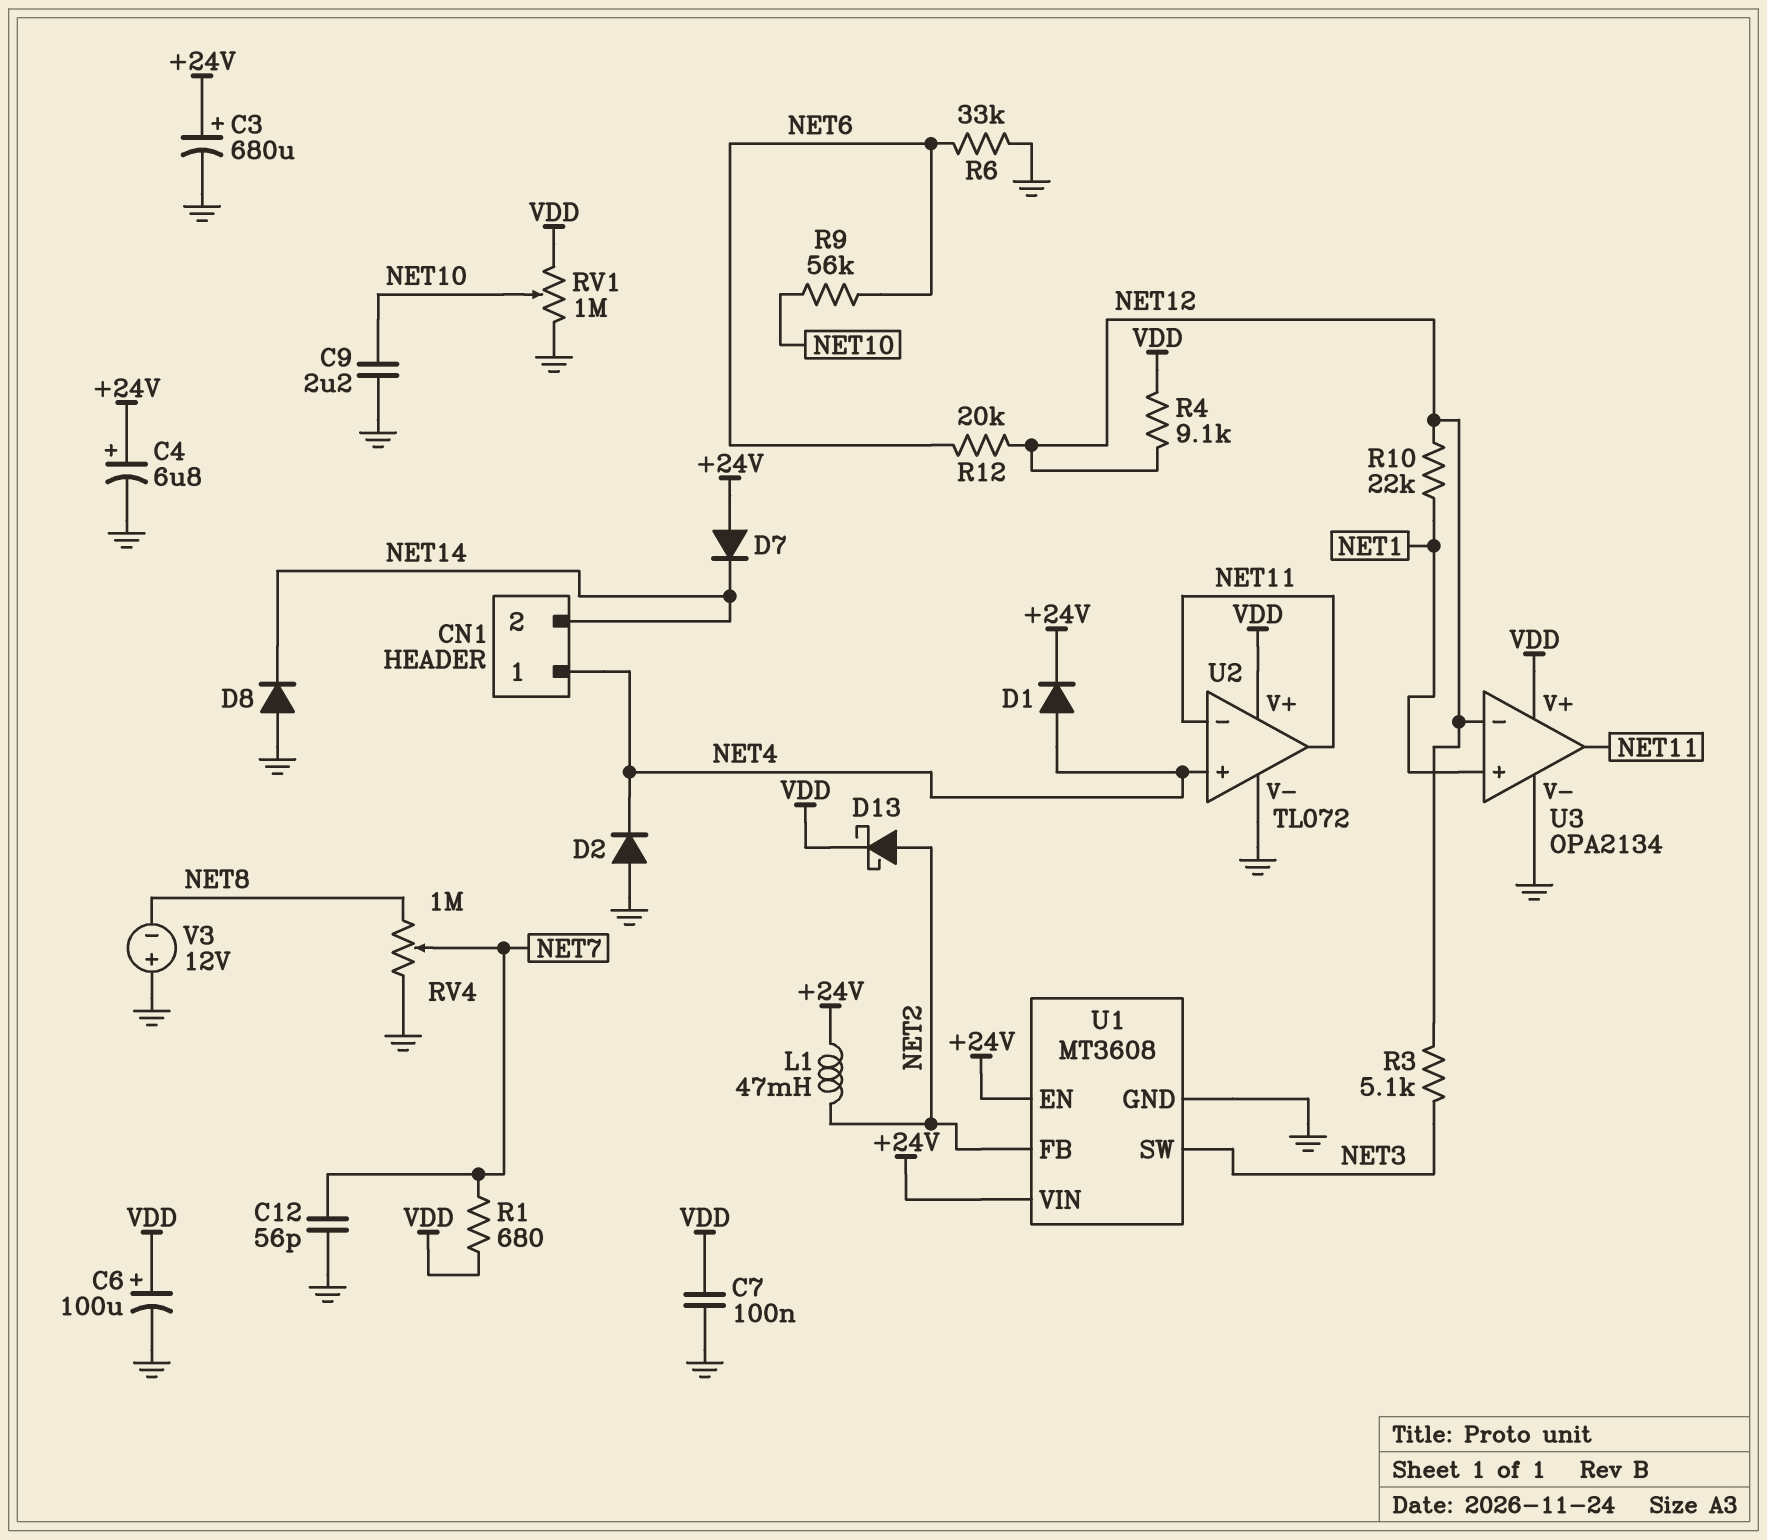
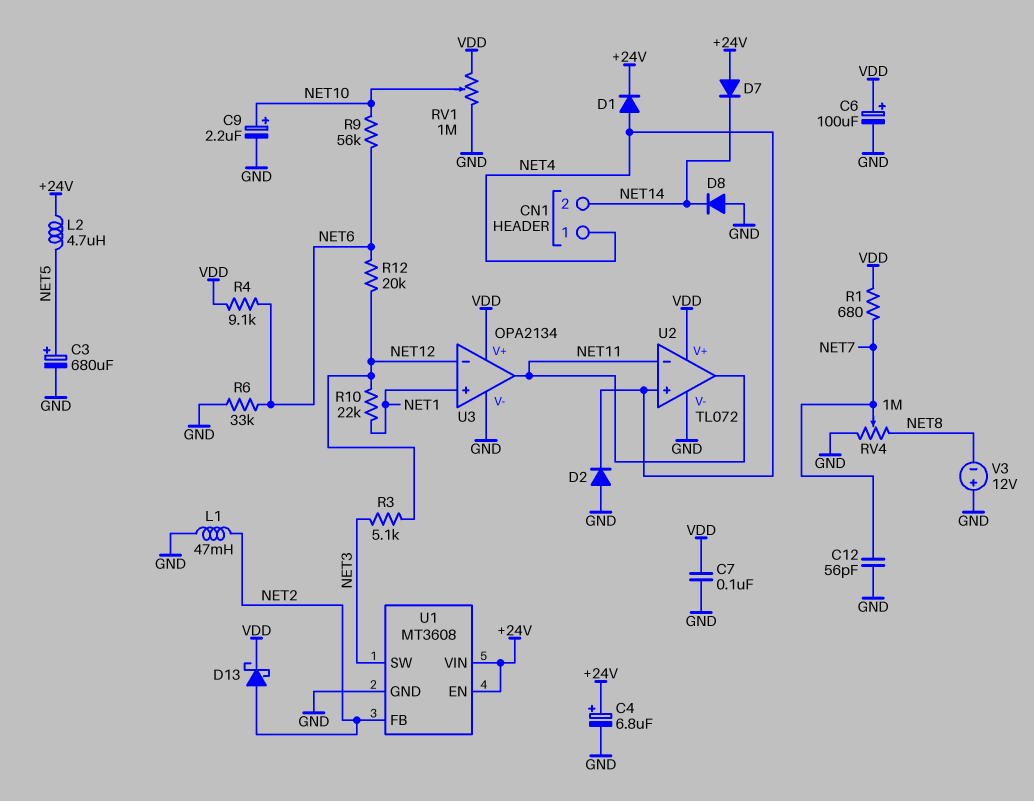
C3: 680uF (plus +24V, minus GND) -> 680uF (plus NET5, minus GND)
C9: 2.2uF (GND, NET10) -> 2.2uF (plus NET10, minus GND)
L1: 47mH (+24V, NET2) -> 47mH (GND, NET2)
L2: none -> 4.7uH (+24V, NET5)
R4: 9.1k (NET12, VDD) -> 9.1k (NET6, VDD)

